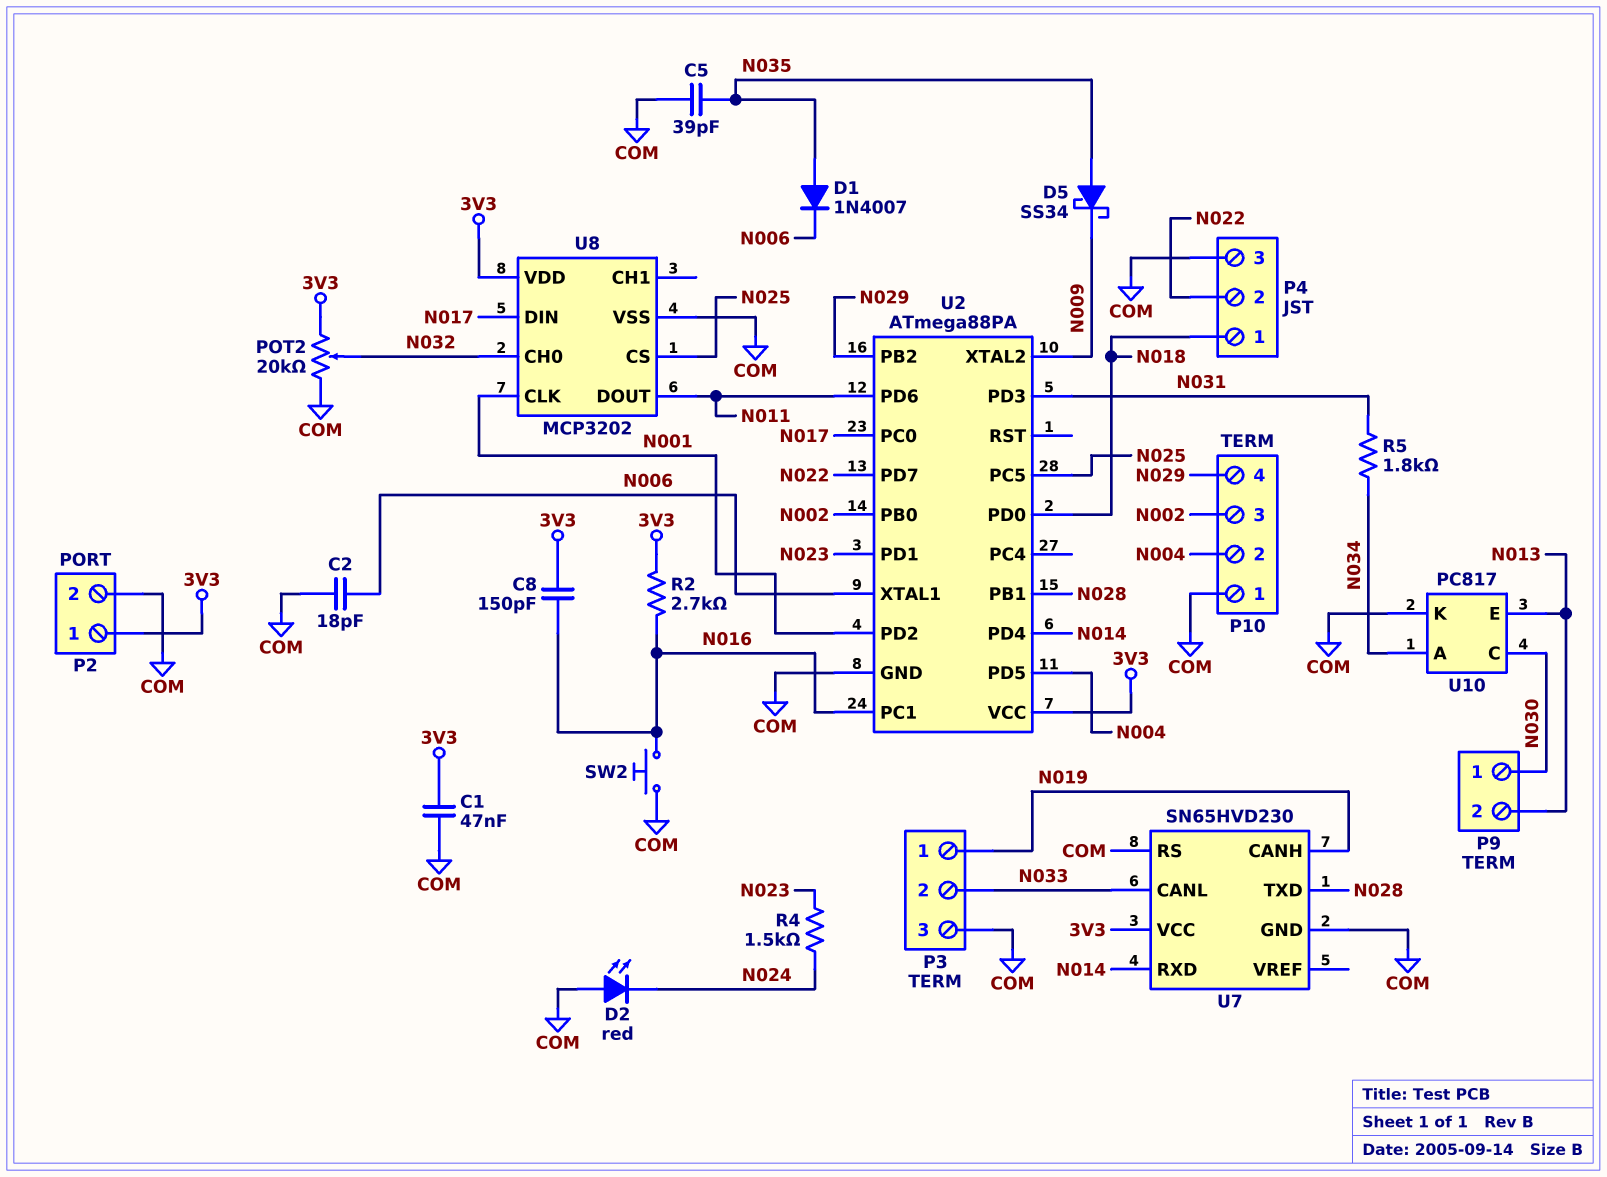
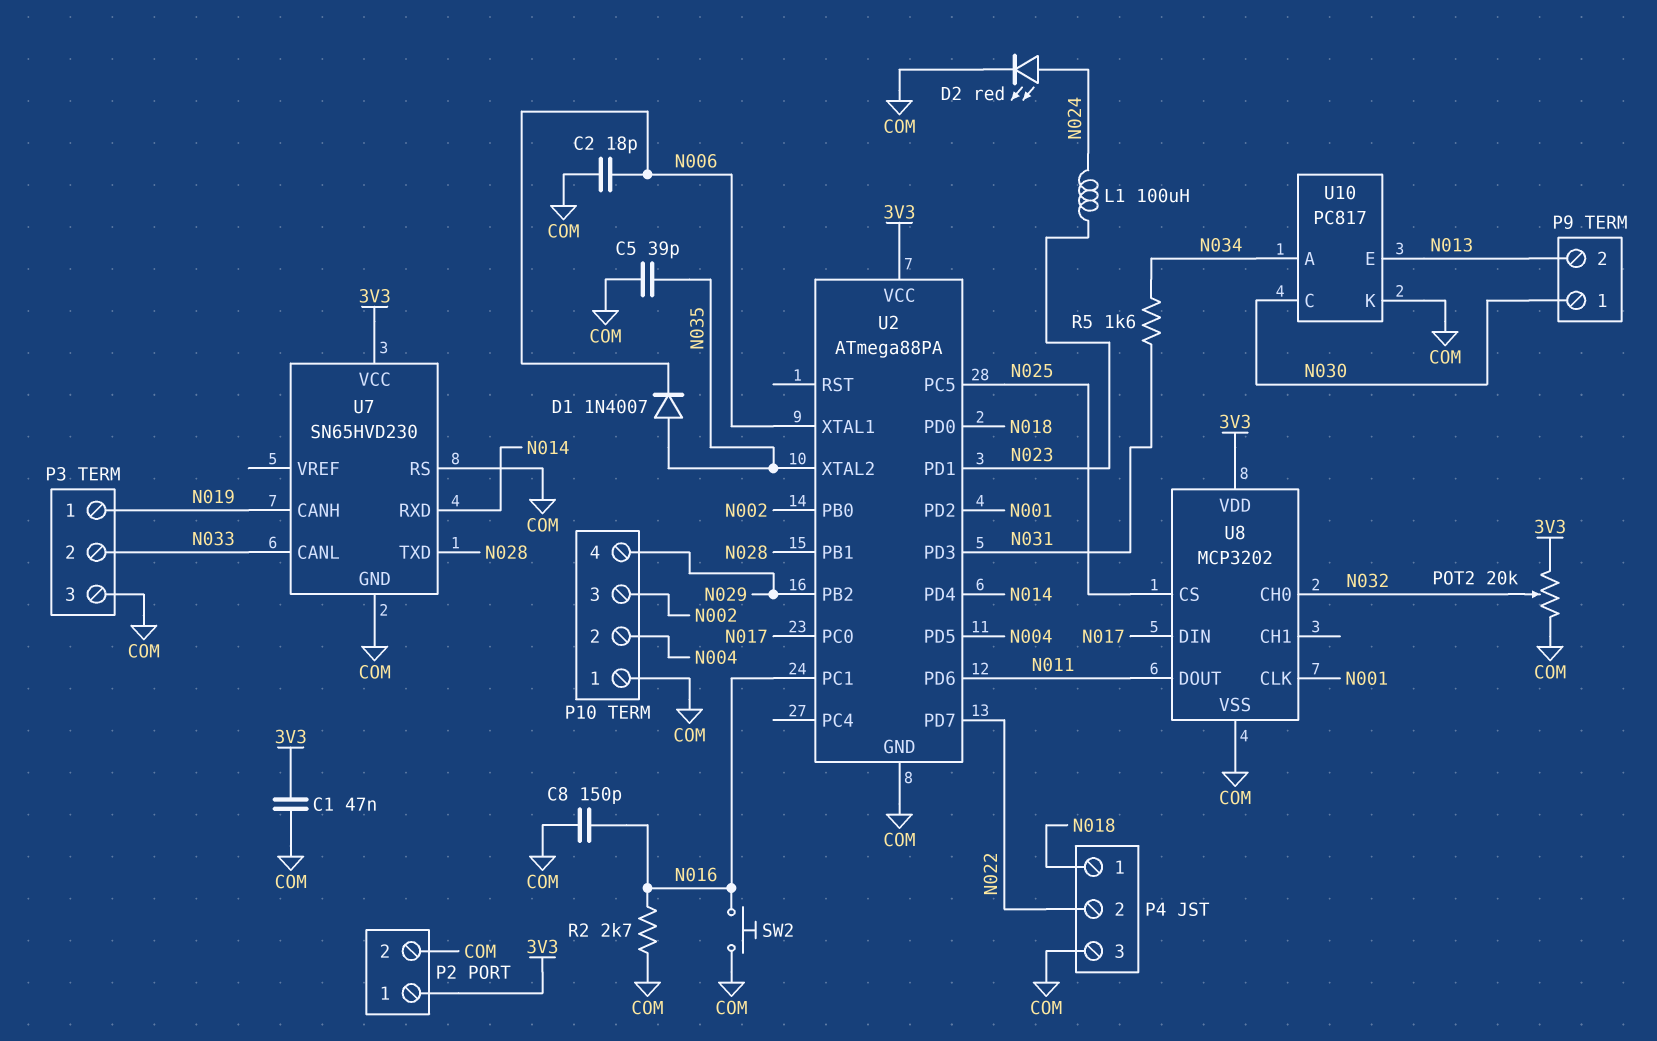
C8: 150pF (3V3, N016) -> 150pF (COM, N016)
D2: LED red (A COM, K N024) -> LED red (A N024, K COM)
D5: schottky SS34 (A N035, K N009) -> none
L1: none -> 100uH (N023, N024)
R2: 2.7k (3V3, N016) -> 2.7k (COM, N016)
R4: 1.5k (N023, N024) -> none
R5: 1.8k (N031, N034) -> 1.6k (N031, N034)
U2 pin XTAL2: N009 -> N035

